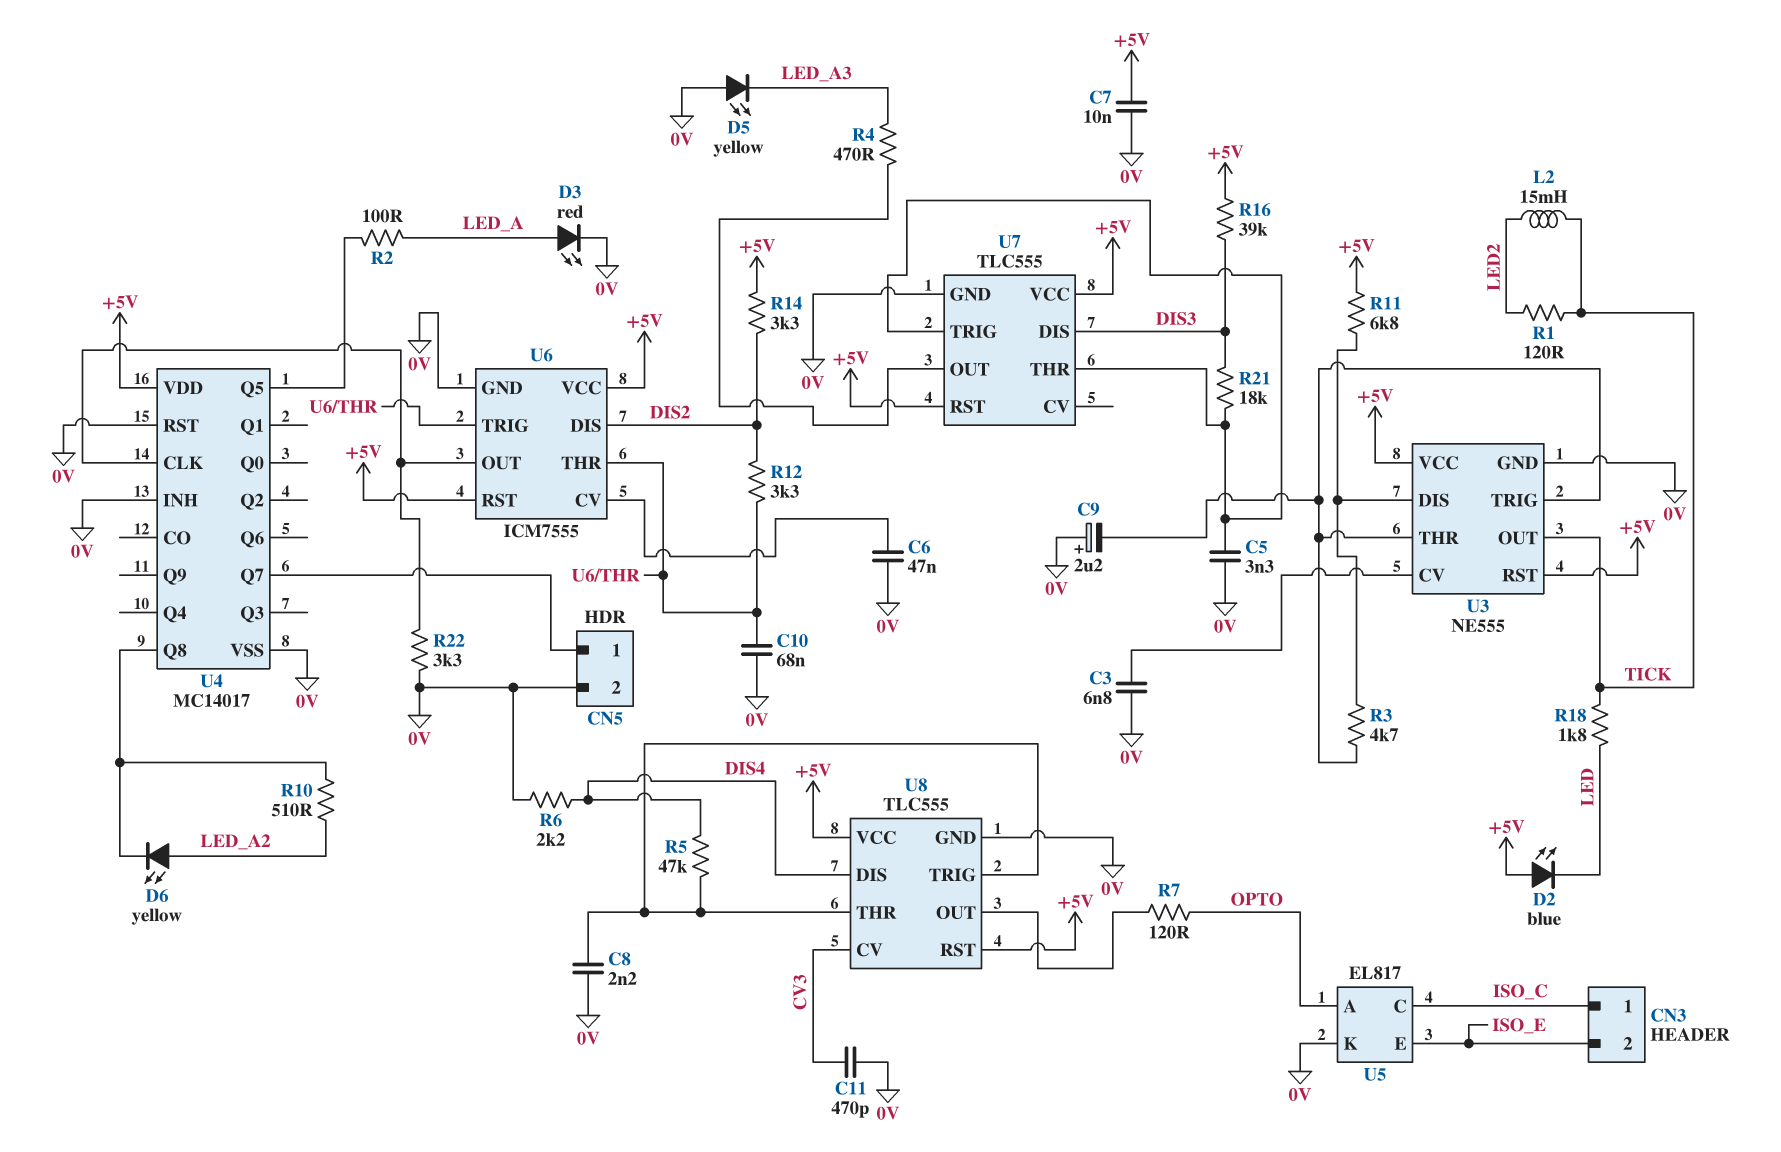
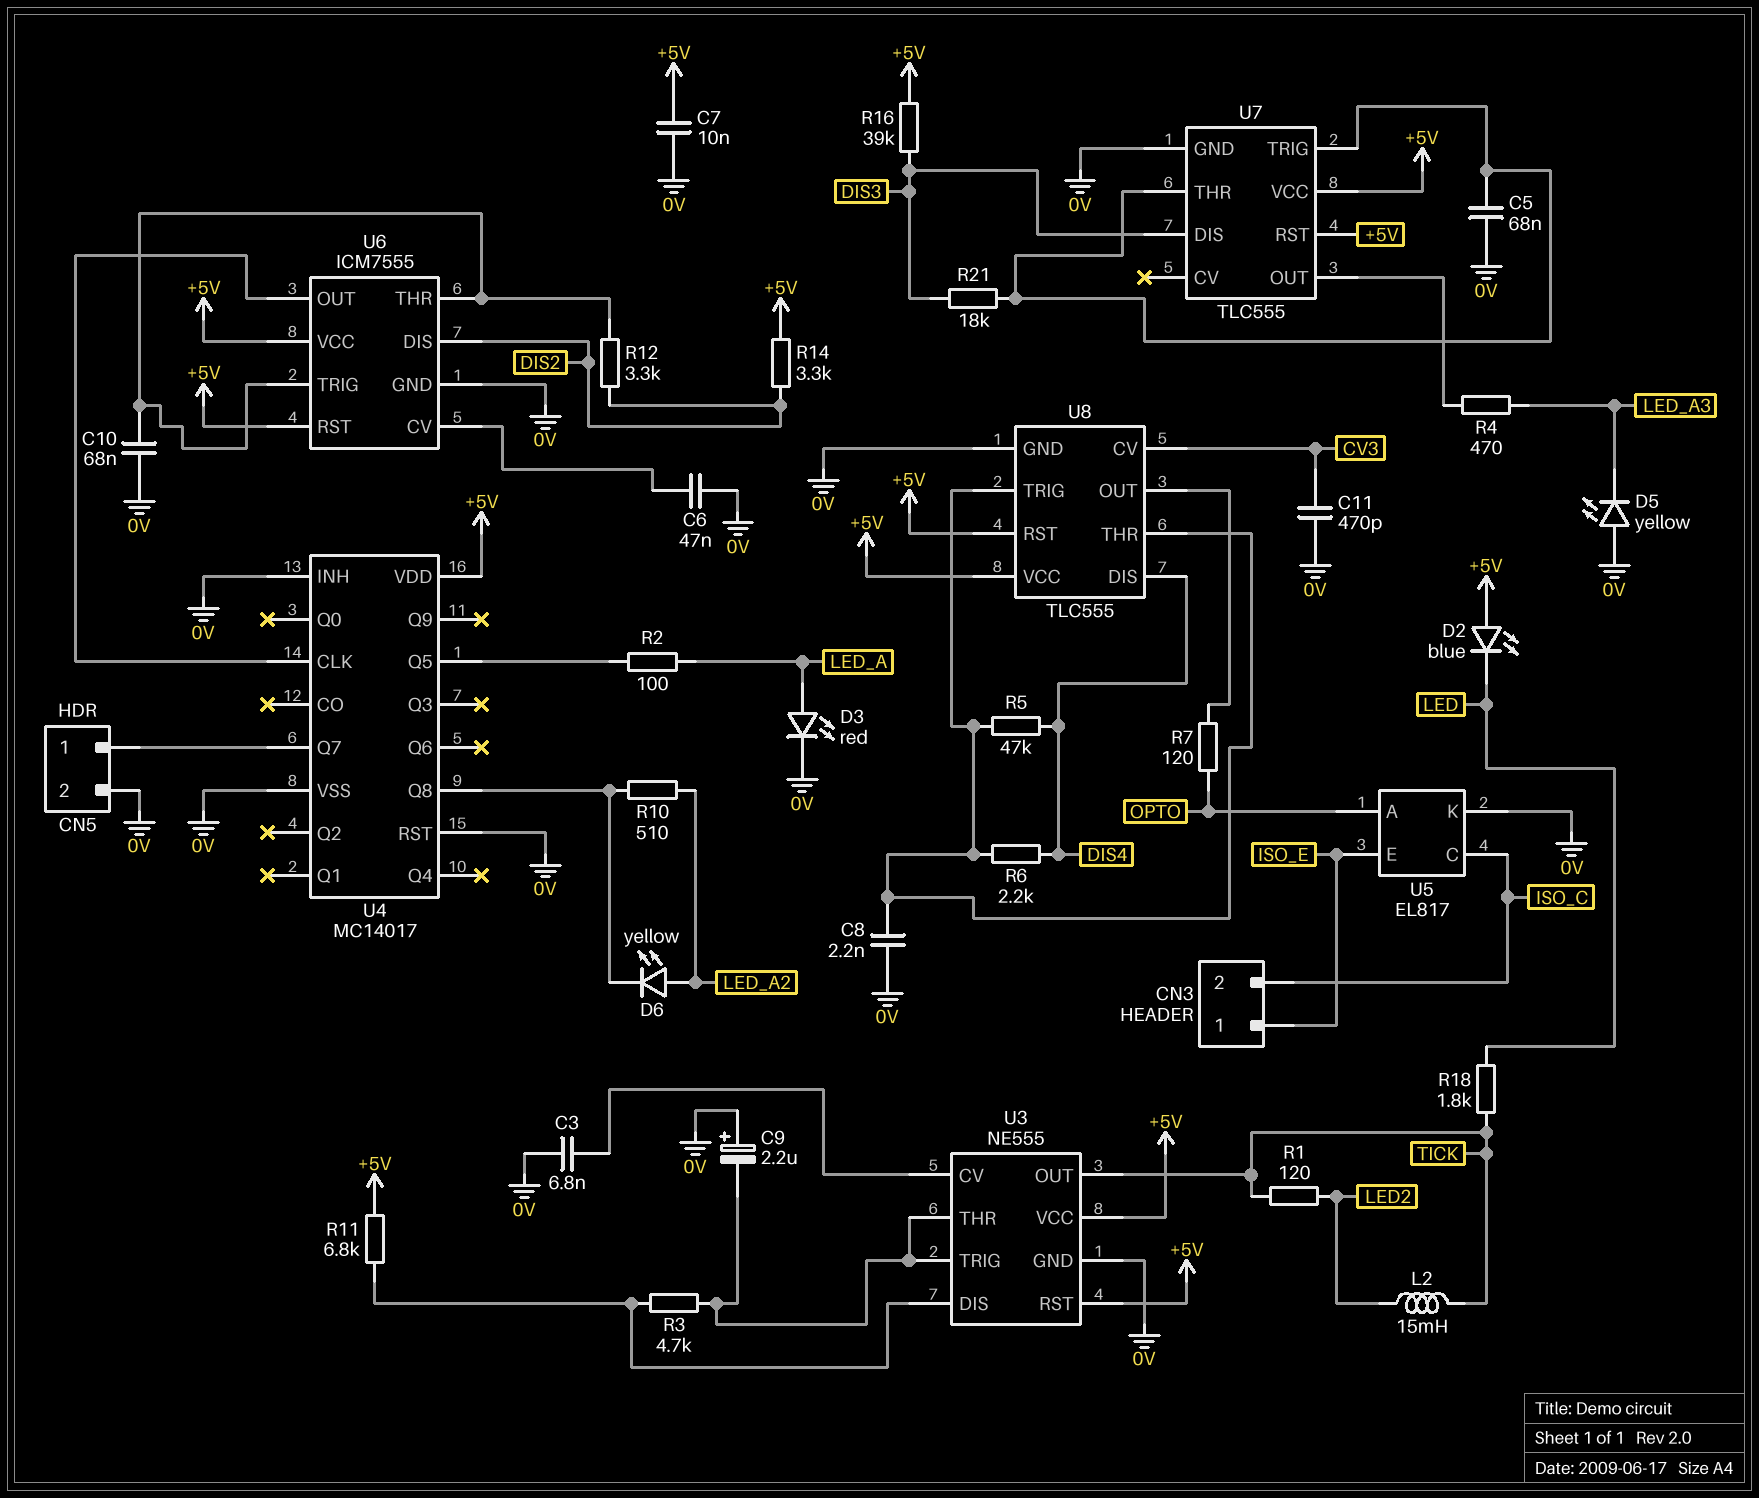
C5: 3.3nF (0V, U7/THR) -> 68nF (0V, U7/THR)
CN3 pin 1: ISO_C -> ISO_E
CN3 pin 2: ISO_E -> ISO_C
R6: 2.2k (0V, DIS4) -> 2.2k (DIS4, U8/THR)
R22: 3.3k (0V, U4/CLK) -> none

